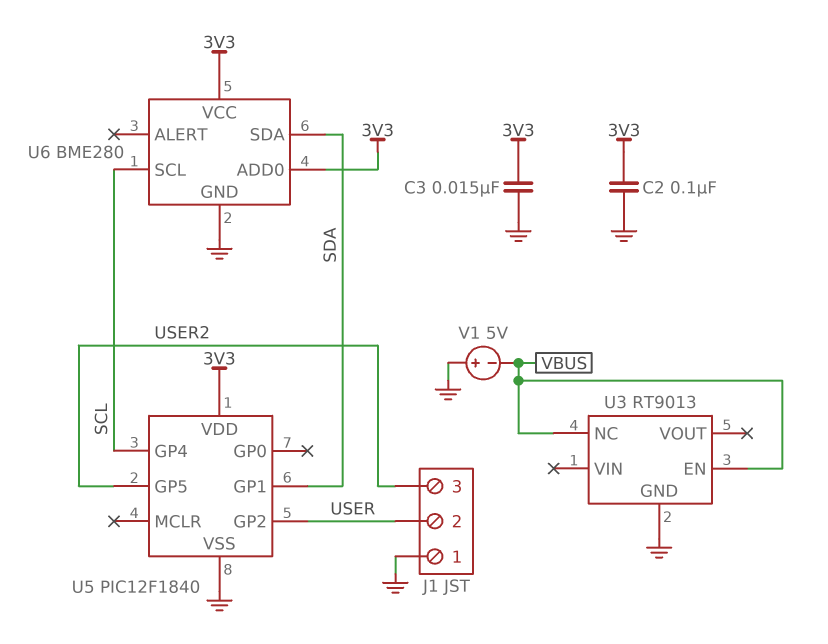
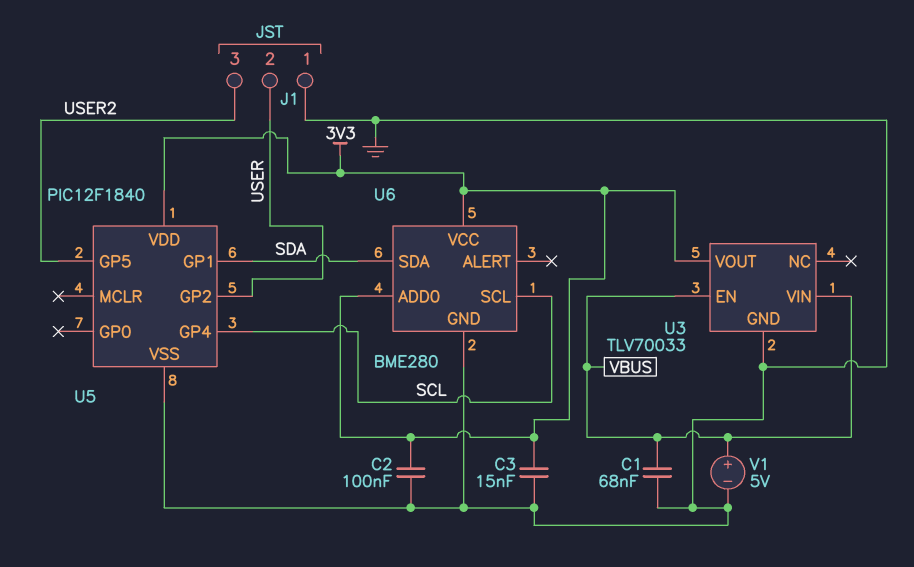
C1: none -> 68nF (GND, VBUS)
U3: RT9013 -> TLV70033
U3 pin NC: VBUS -> none
U3 pin VIN: none -> VBUS
U3 pin VOUT: none -> 3V3
V1: 5V (plus GND, minus VBUS) -> 5V (plus VBUS, minus GND)

